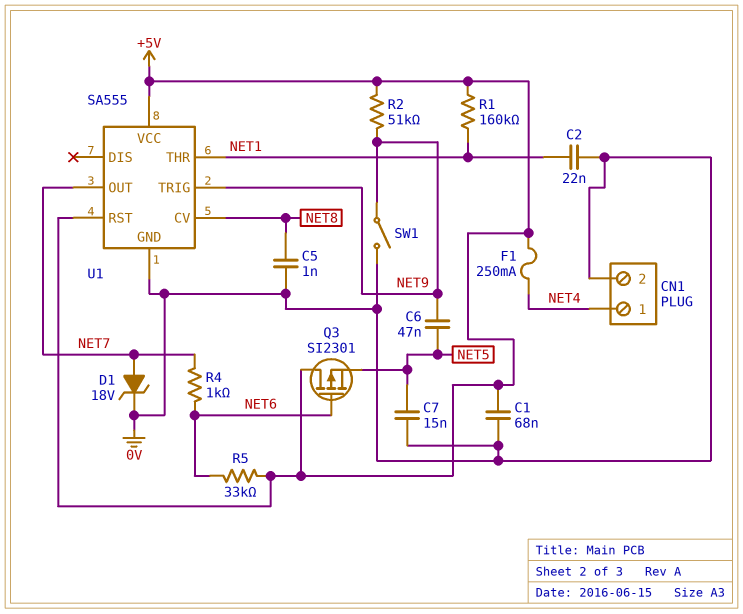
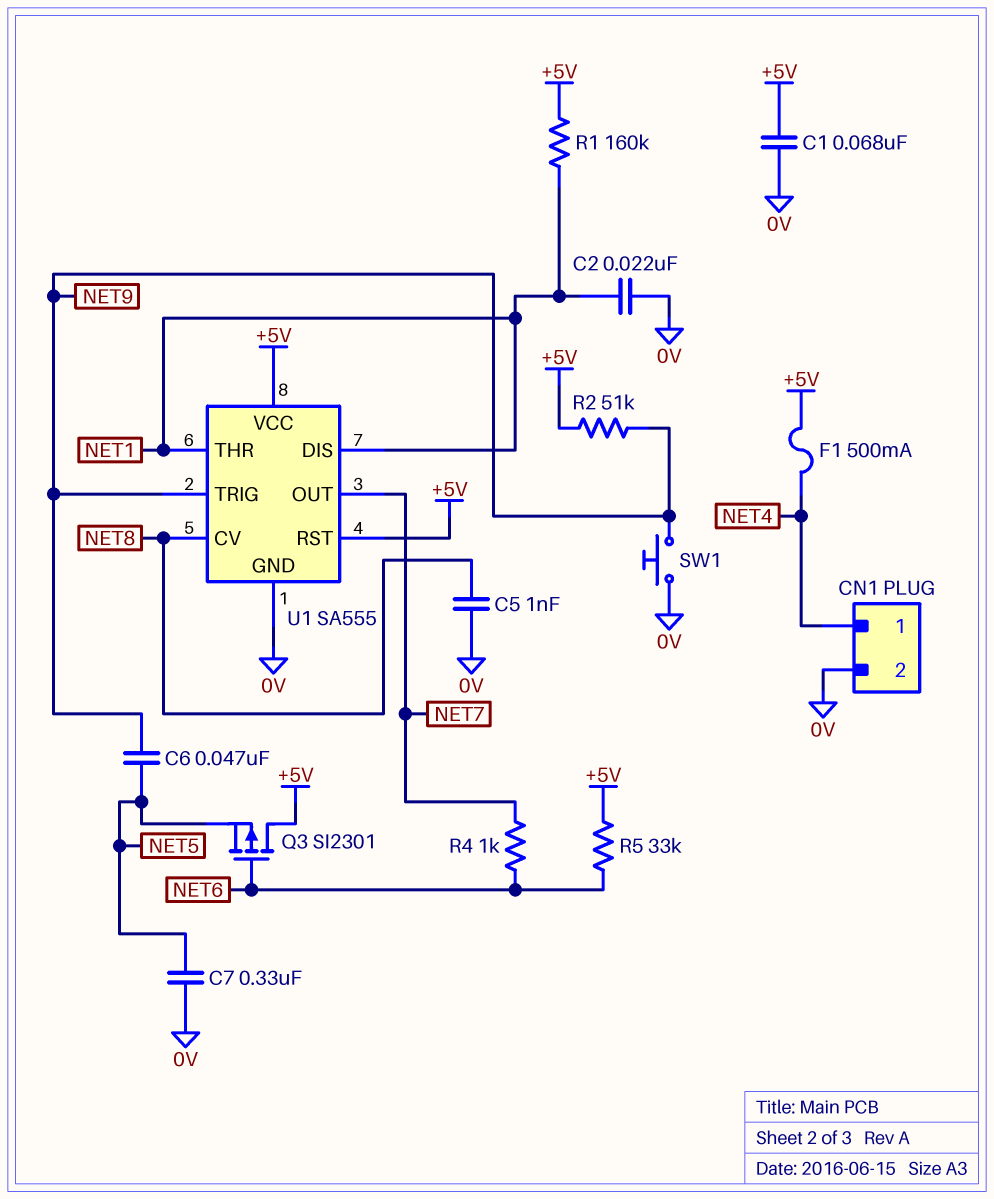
C7: 15nF (0V, NET5) -> 330nF (0V, NET5)
D1: zener 18V (A NET7, K 0V) -> none
F1: 250mA (+5V, NET4) -> 500mA (+5V, NET4)
SW1: switch (0V, NET9) -> button (0V, NET9)
U1 pin DIS: none -> NET1

